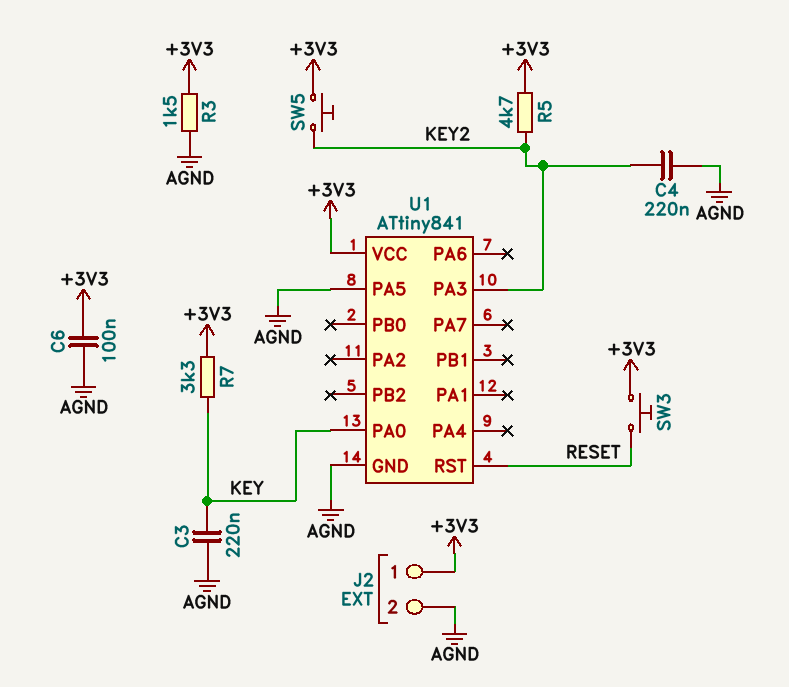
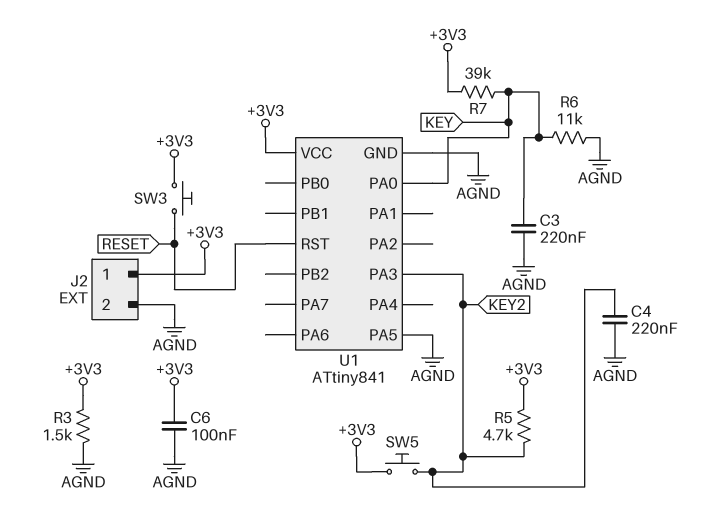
R6: none -> 11k (AGND, KEY)
R7: 3.3k (+3V3, KEY) -> 39k (+3V3, KEY)

